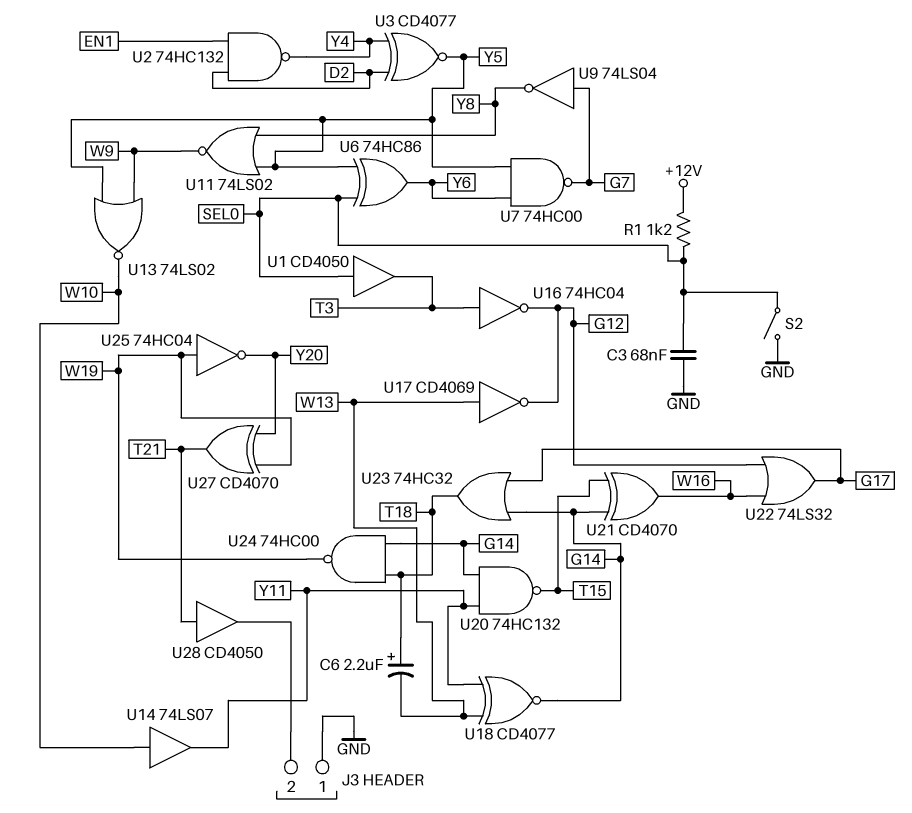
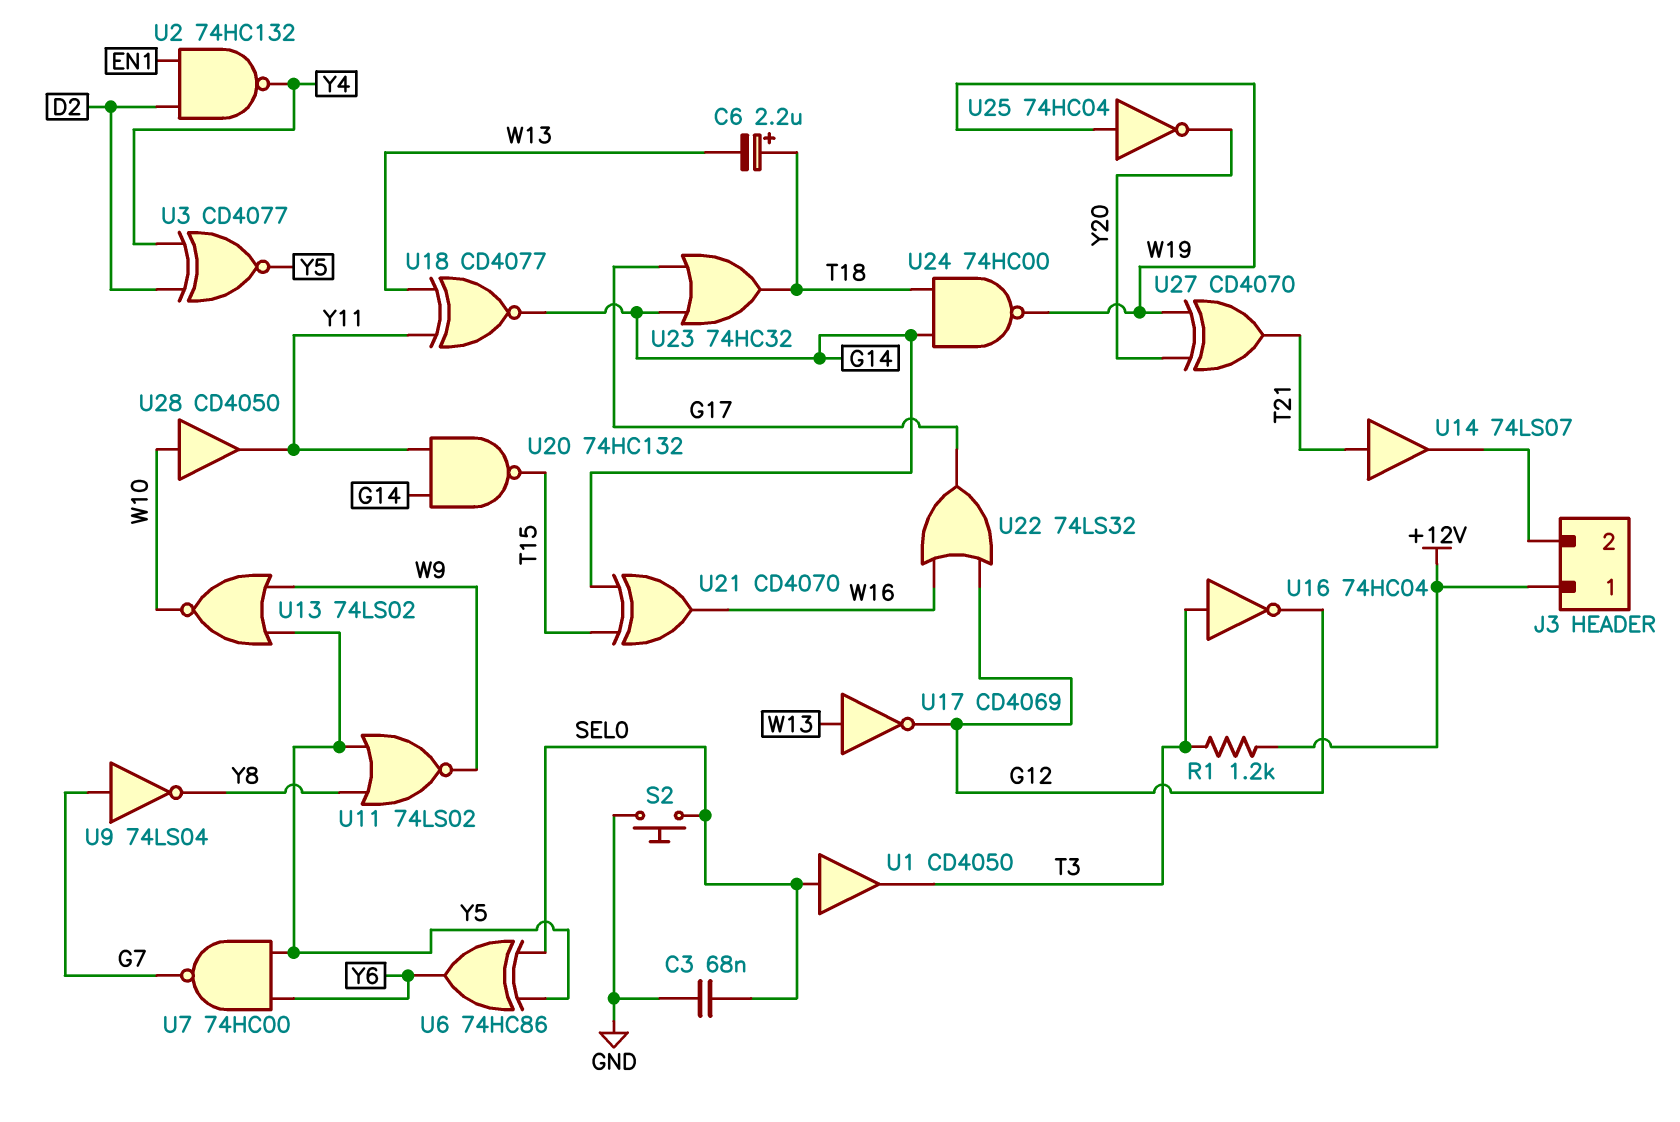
J3 pin 1: GND -> +12V
R1: 1.2k (+12V, SEL0) -> 1.2k (+12V, T3)
S2: switch (GND, SEL0) -> button (GND, SEL0)
U14: buffer 74LS07 (in W10, out Y11) -> buffer 74LS07 (in T21, out J3/2)
U28: buffer CD4050 (in T21, out J3/2) -> buffer CD4050 (in W10, out Y11)

